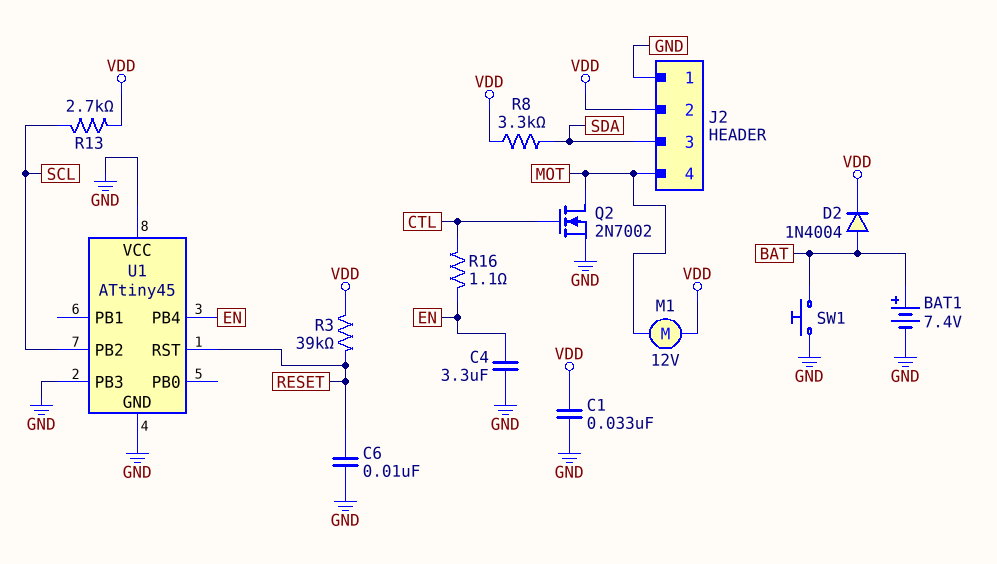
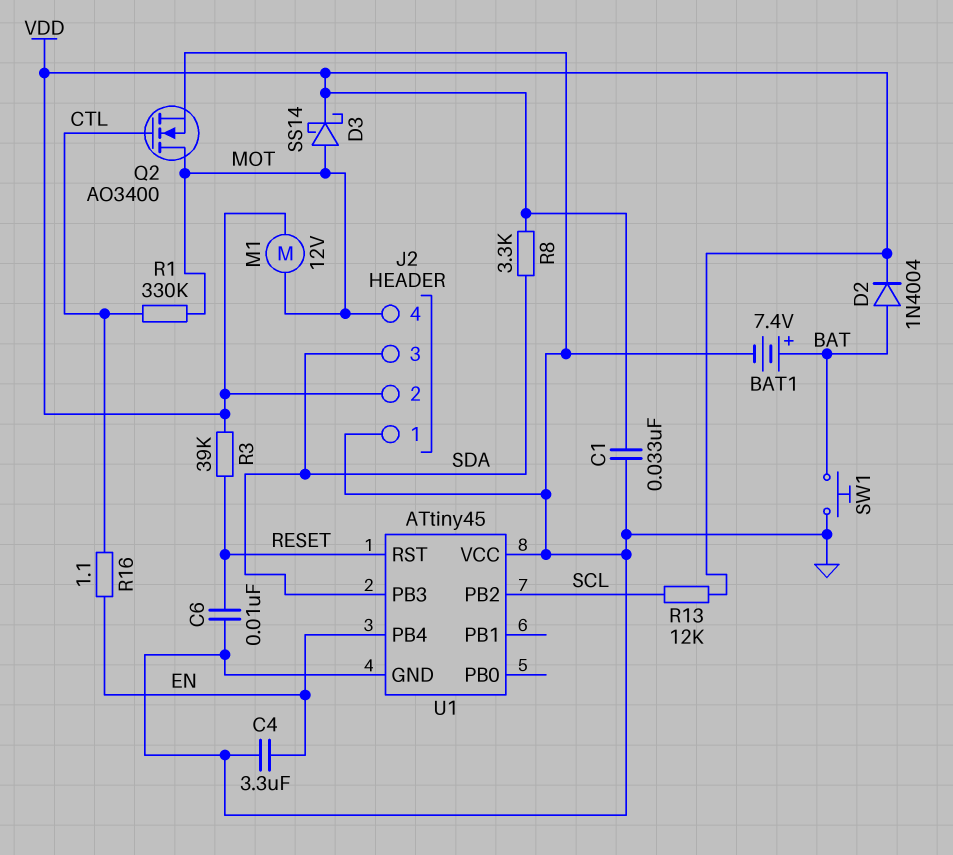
D3: none -> schottky SS14 (A MOT, K VDD)
Q2: NMOS 2N7002 (G CTL, D MOT, S GND) -> NMOS AO3400 (G CTL, D MOT, S GND)
R1: none -> 330k (CTL, MOT)
R13: 2.7k (SCL, VDD) -> 12k (SCL, VDD)
U1 pin PB3: GND -> SDA

